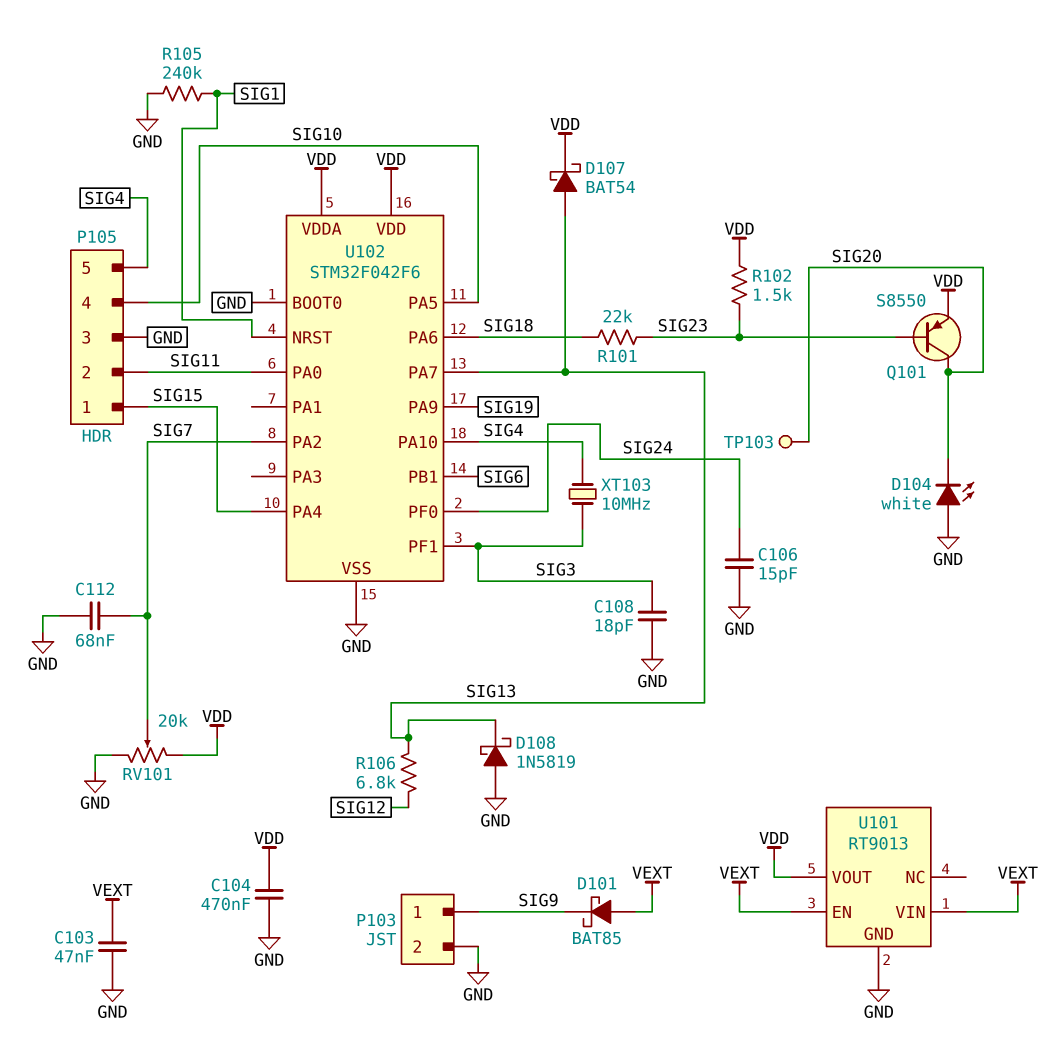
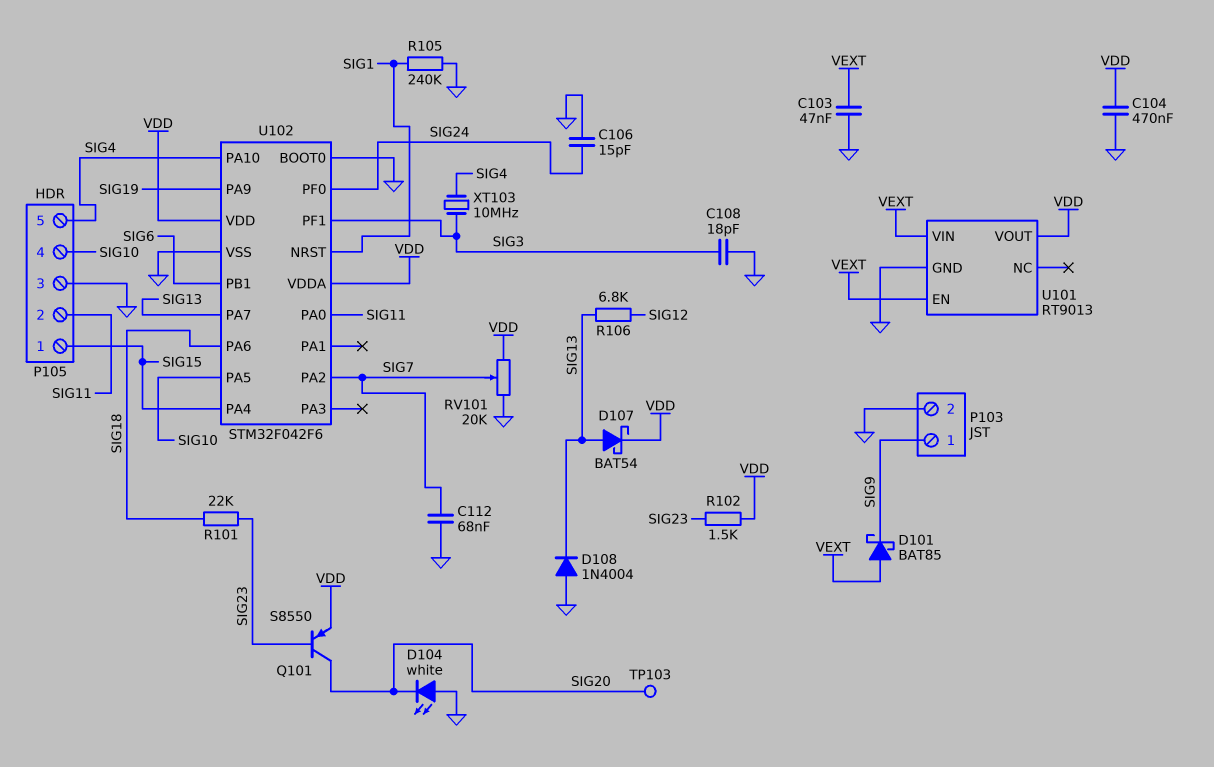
D108: schottky 1N5819 (A GND, K SIG13) -> diode 1N4004 (A GND, K SIG13)

